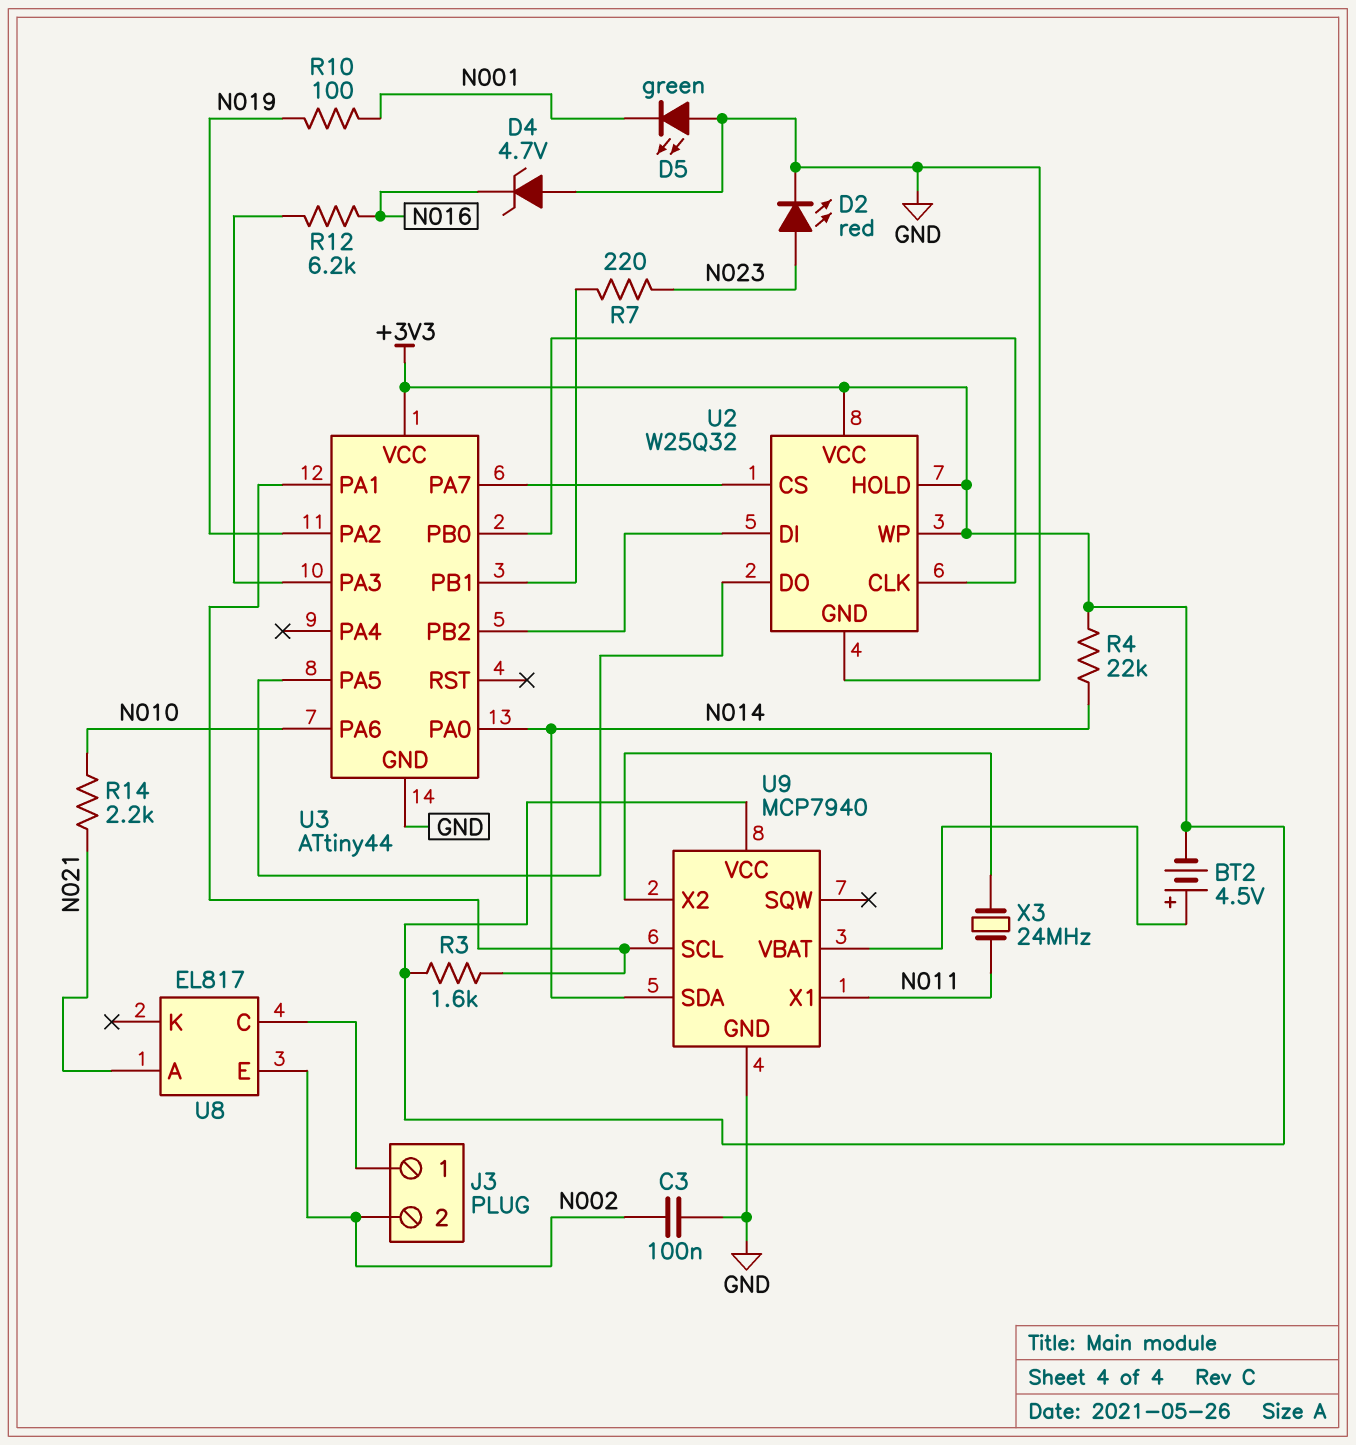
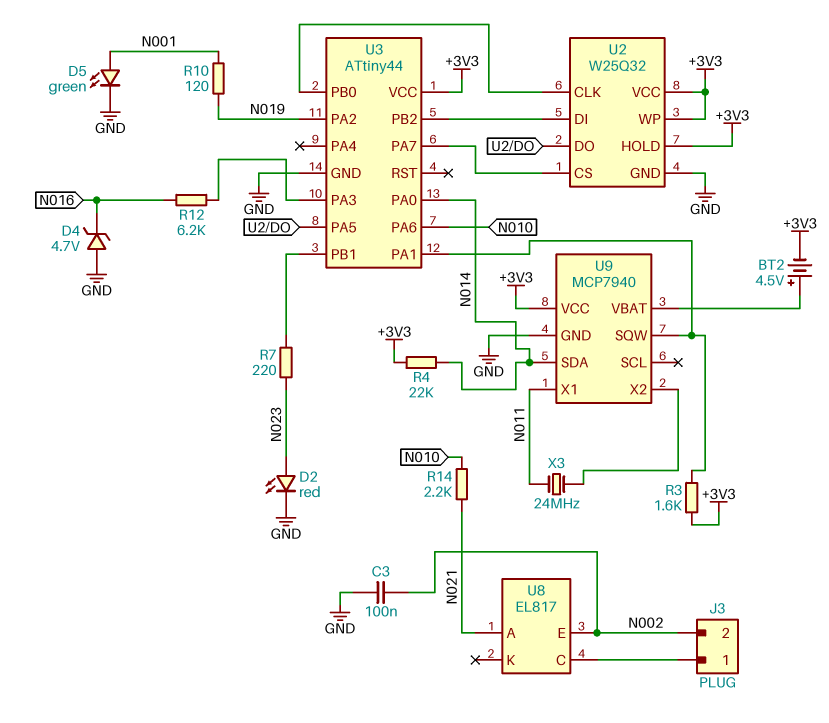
D5: LED green (A GND, K N001) -> LED green (A N001, K GND)
R10: 100 (N001, N019) -> 120 (N001, N019)
U9 pin SCL: U3/PA1 -> none
U9 pin SQW: none -> U3/PA1

